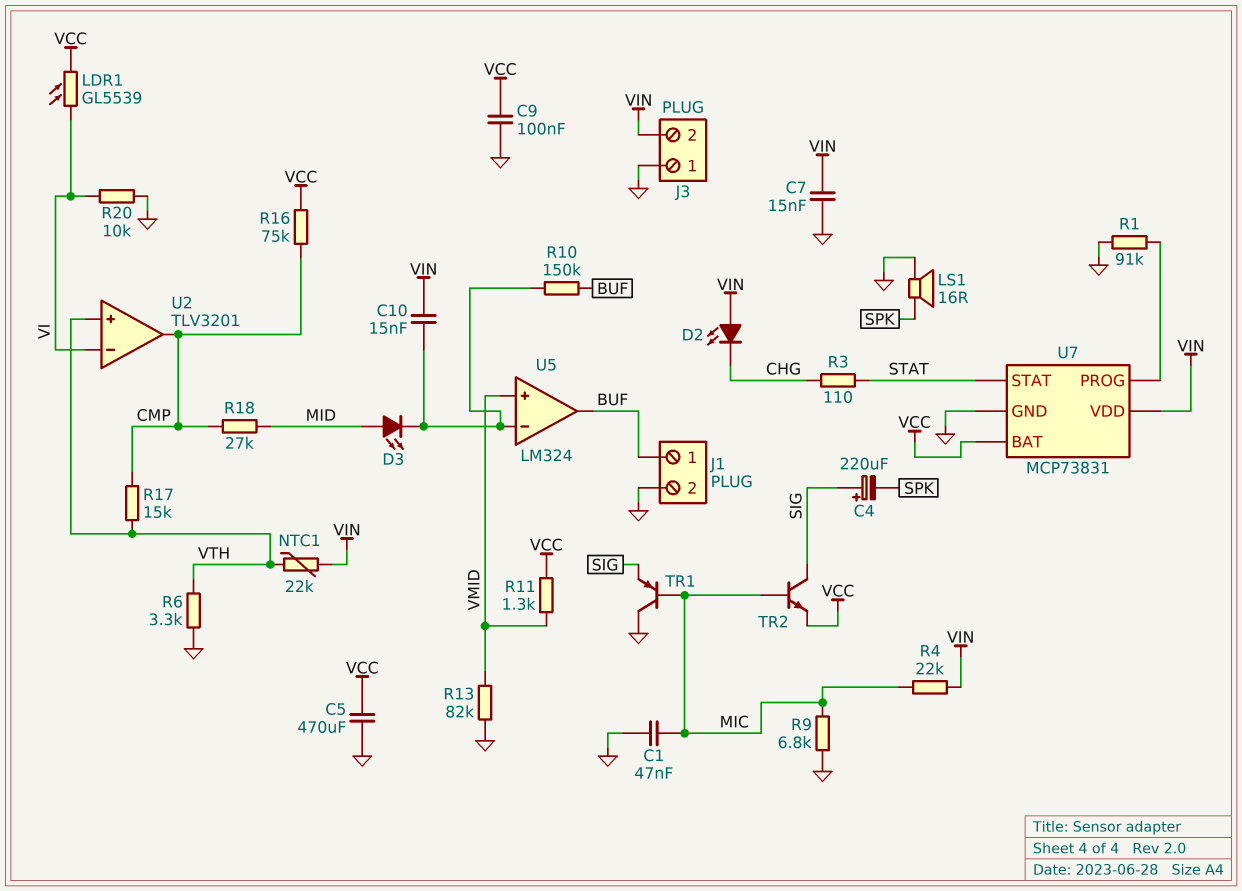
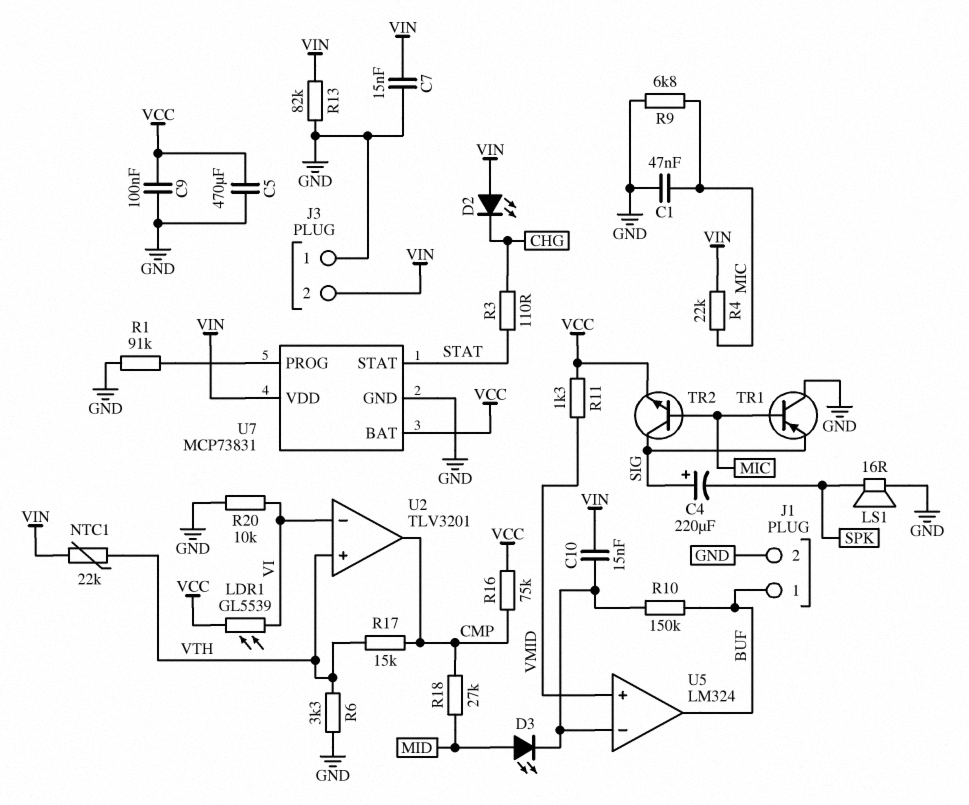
R13: 82k (GND, VMID) -> 82k (GND, VIN)

